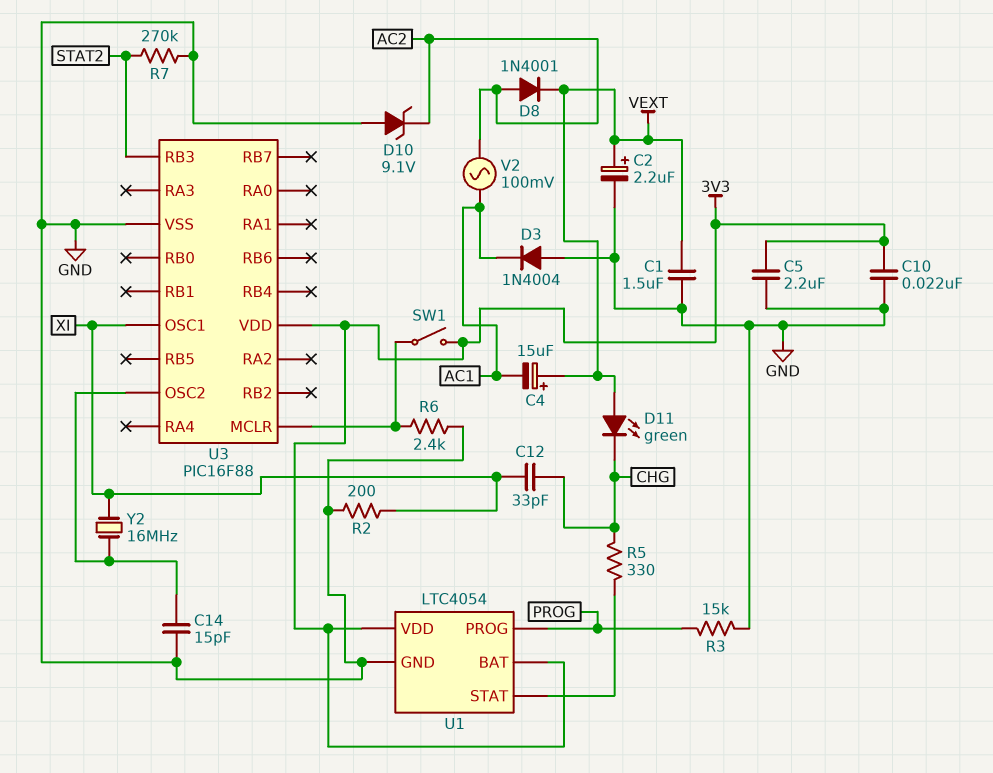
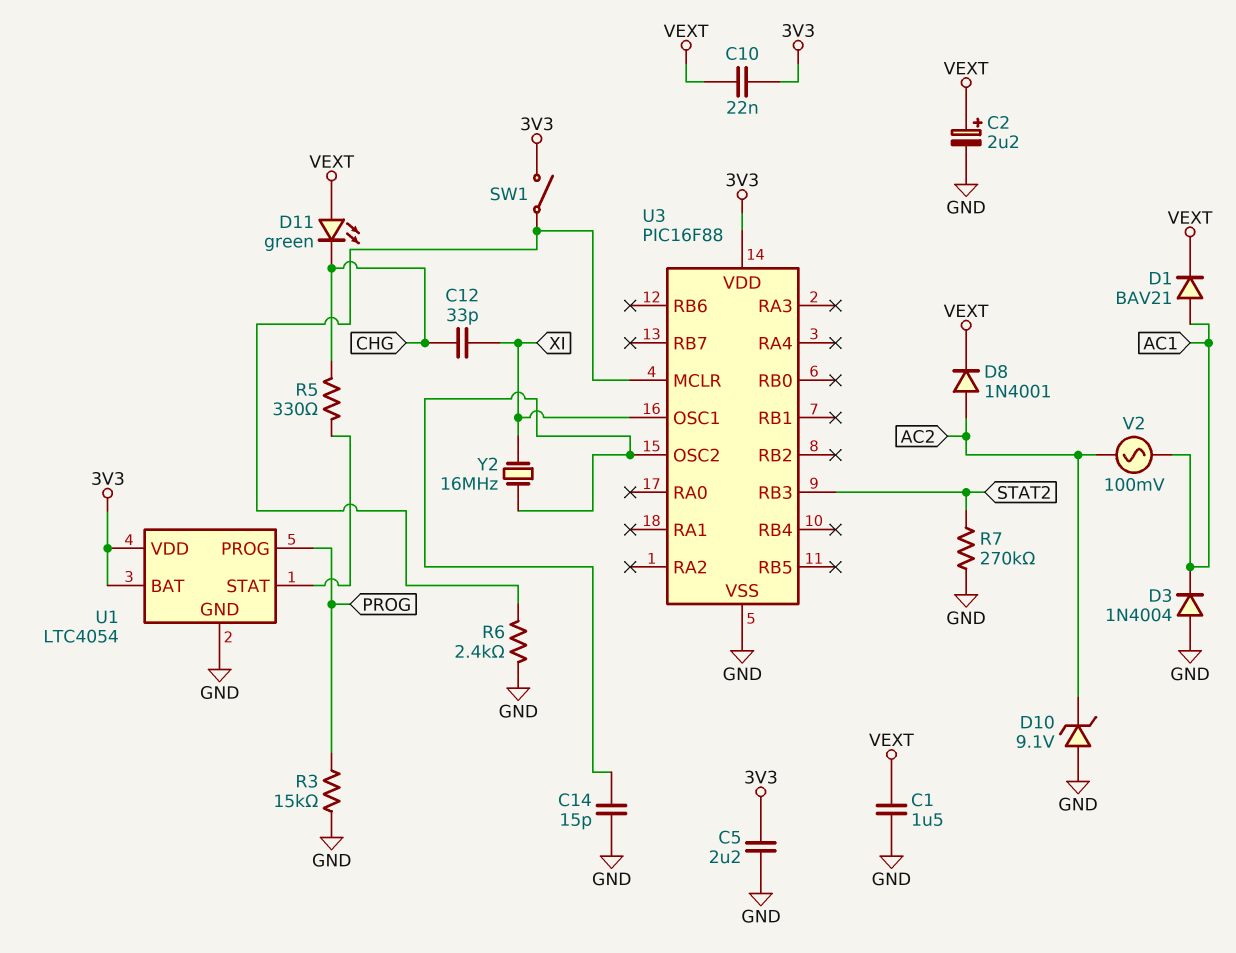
C4: 15uF (plus VEXT, minus AC1) -> none
C10: 22nF (3V3, GND) -> 22nF (3V3, VEXT)
D1: none -> diode BAV21 (A AC1, K VEXT)
R2: 200 (GND, XI) -> none

